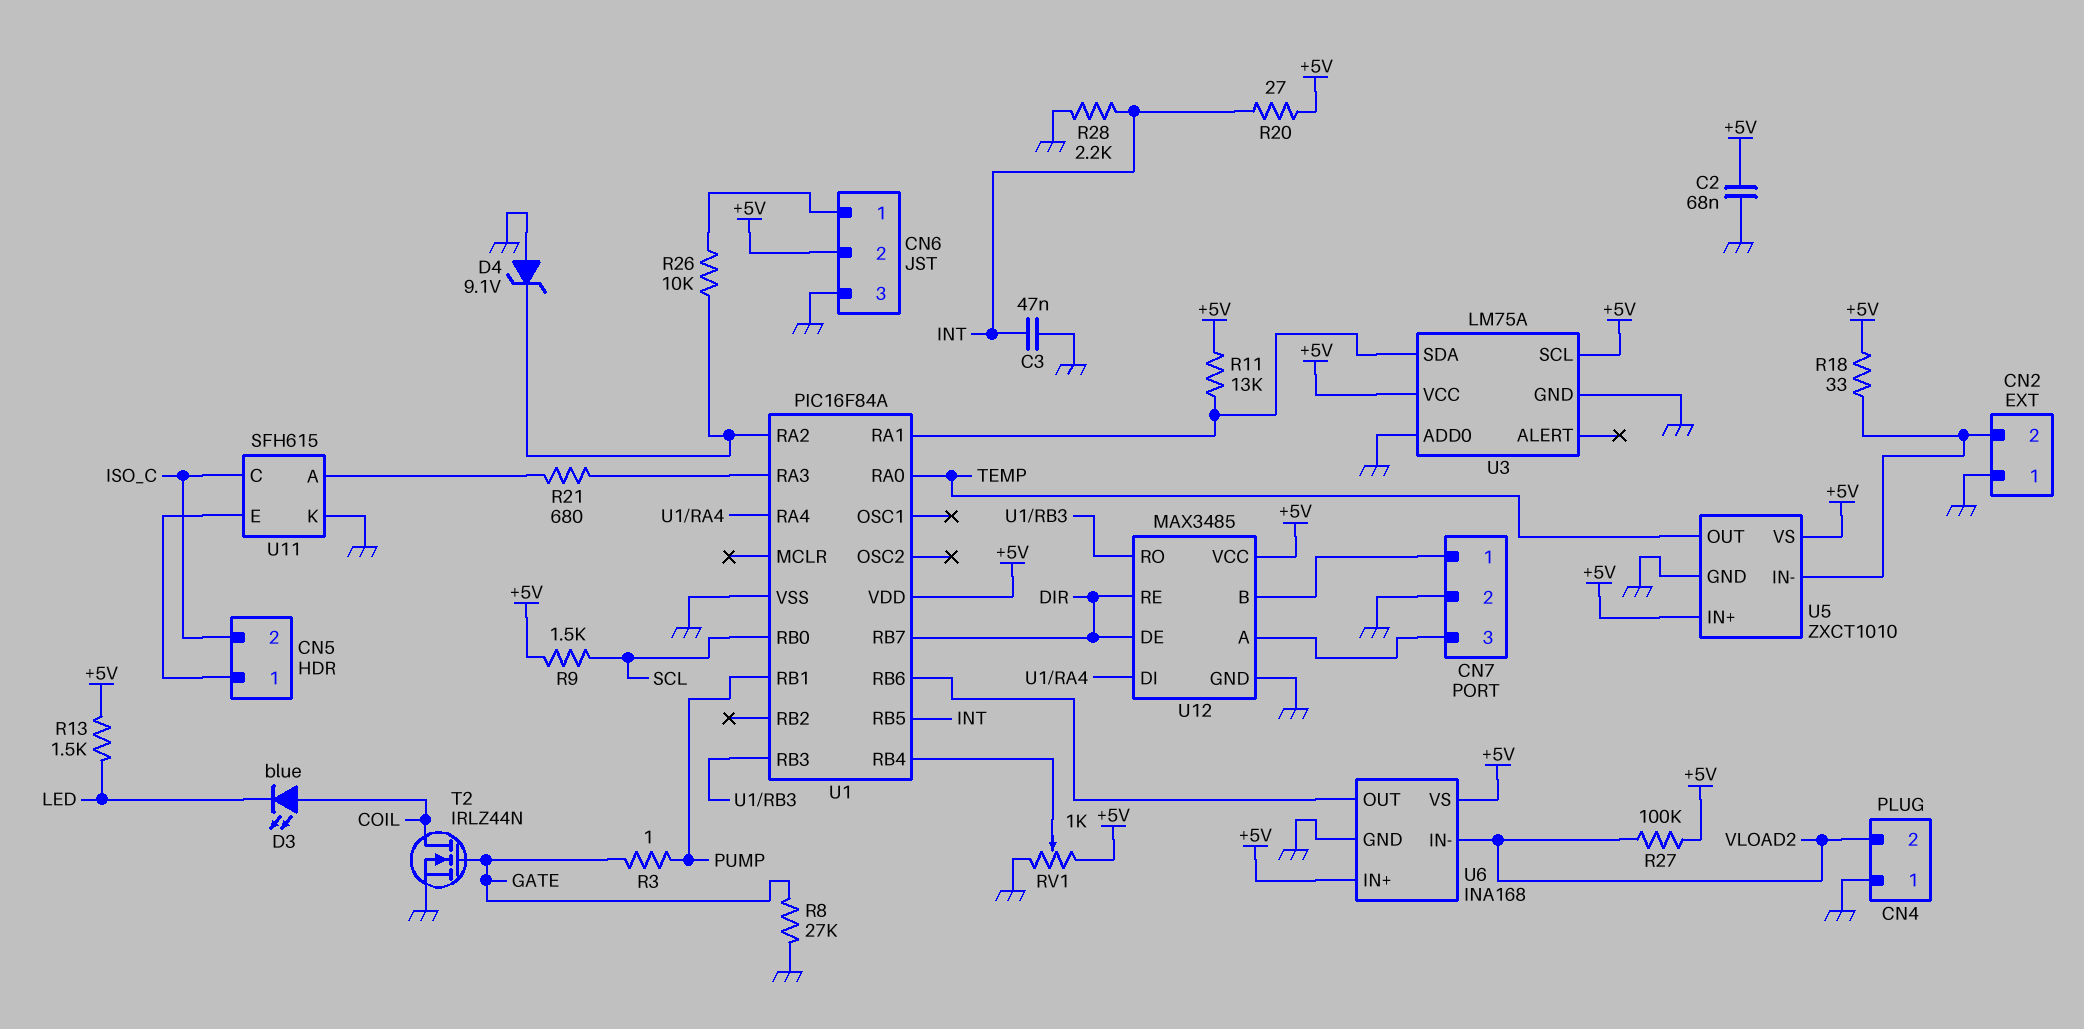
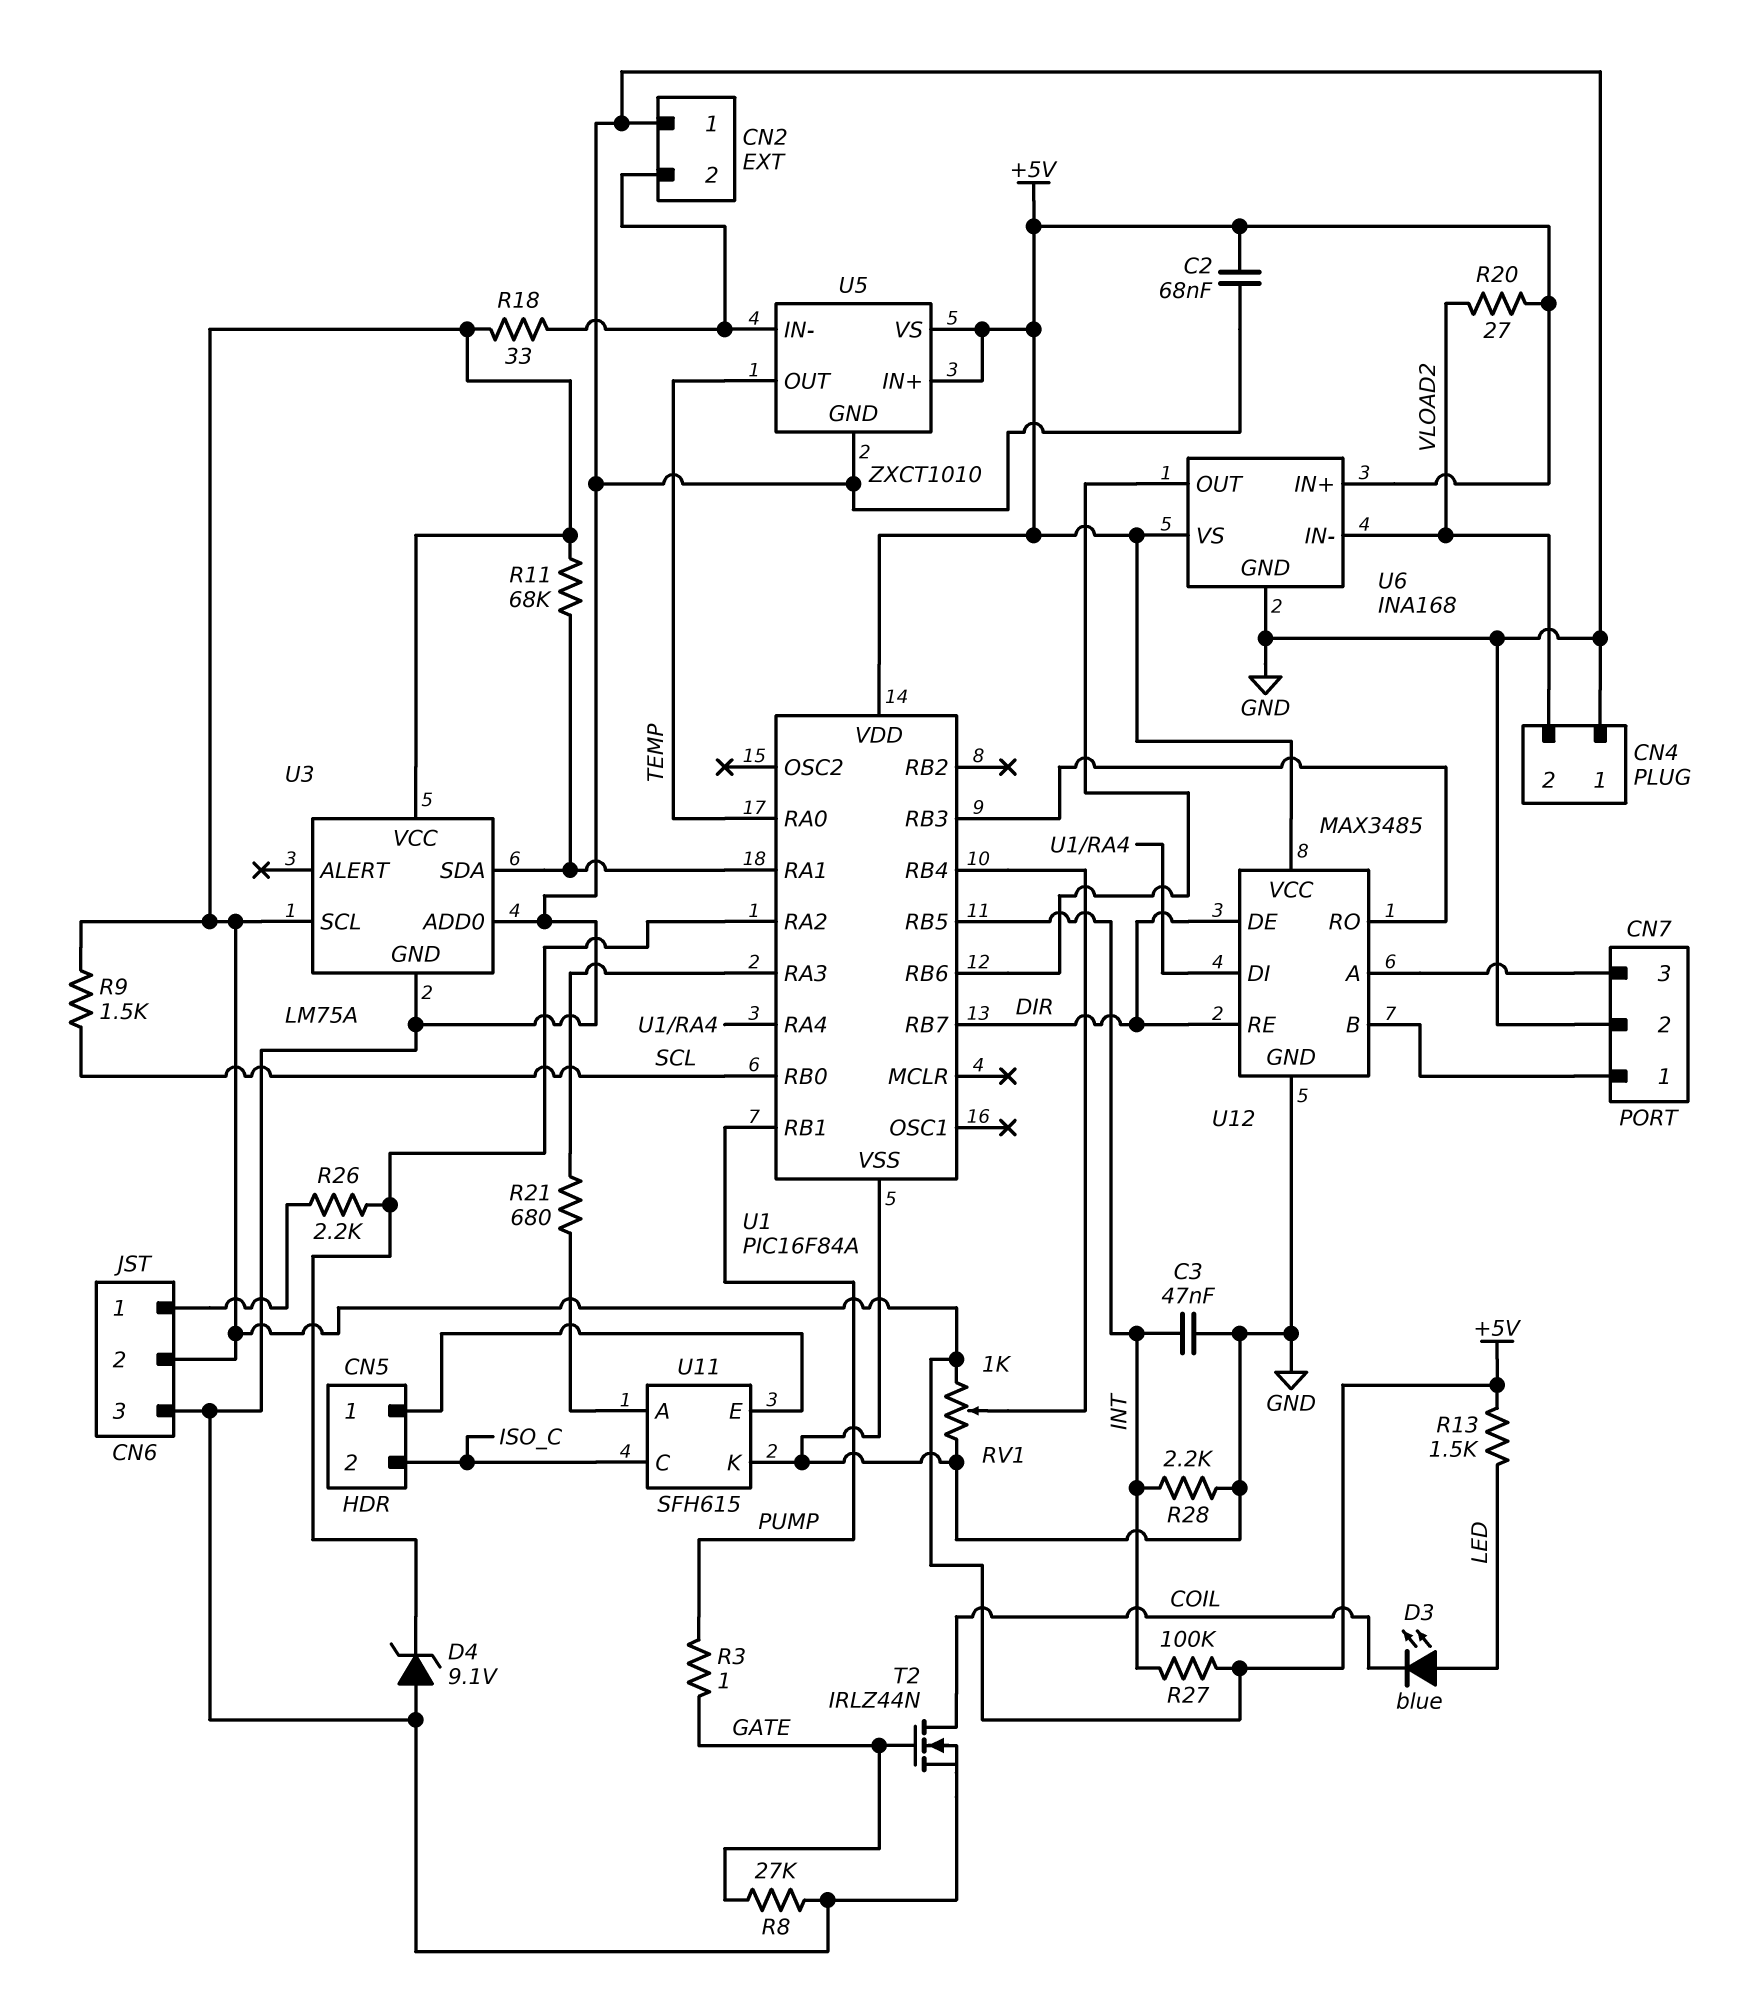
D3: LED blue (A COIL, K LED) -> LED blue (A LED, K COIL)
R11: 13k (+5V, U1/RA1) -> 68k (+5V, U1/RA1)
R20: 27 (+5V, INT) -> 27 (+5V, VLOAD2)
R26: 10k (CN6/1, U1/RA2) -> 2.2k (CN6/1, U1/RA2)
R27: 100k (+5V, VLOAD2) -> 100k (+5V, INT)

